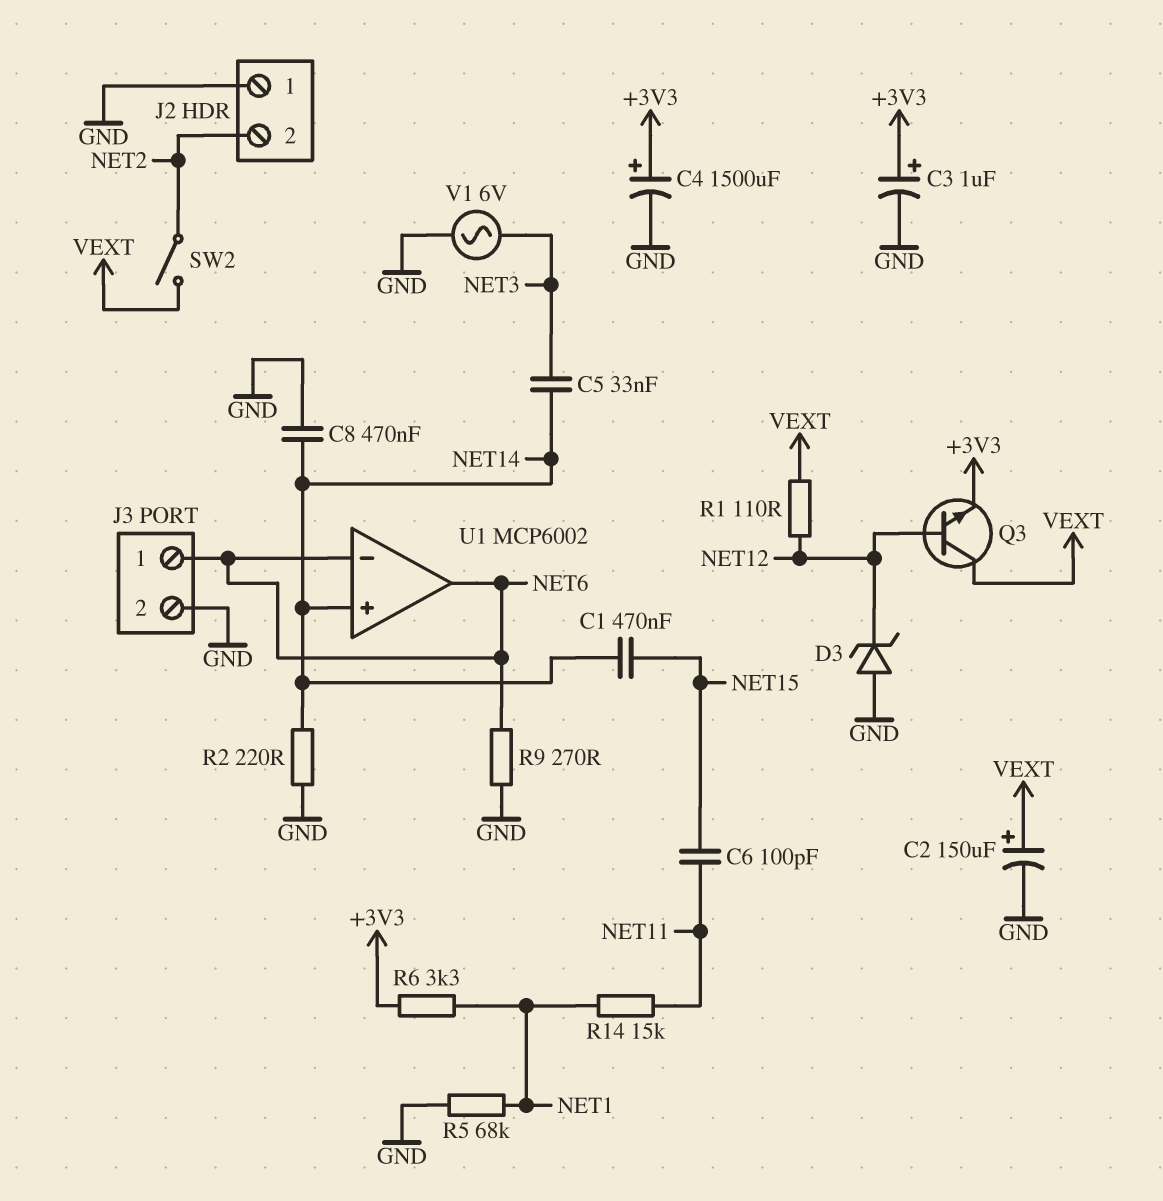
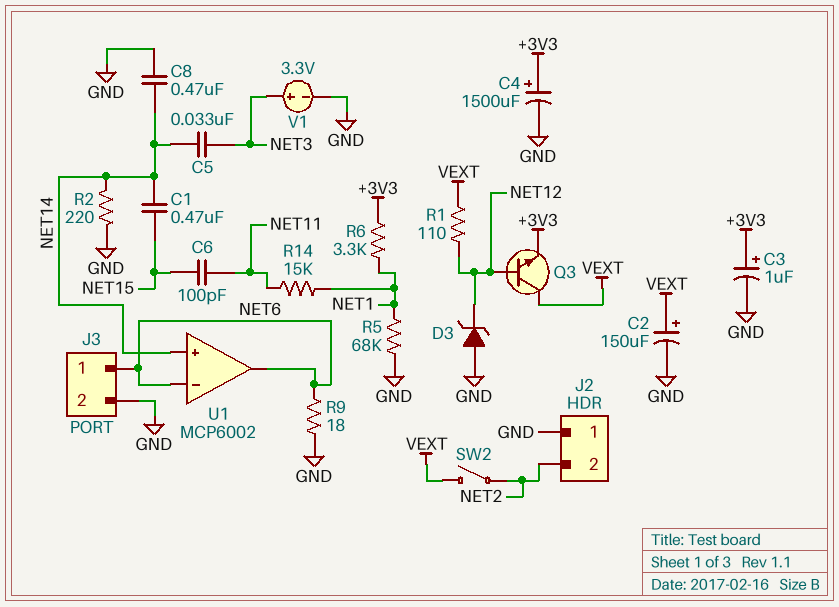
R9: 270 (GND, NET6) -> 18 (GND, NET6)
V1: AC 6V (GND, NET3) -> 3.3V (plus NET3, minus GND)

